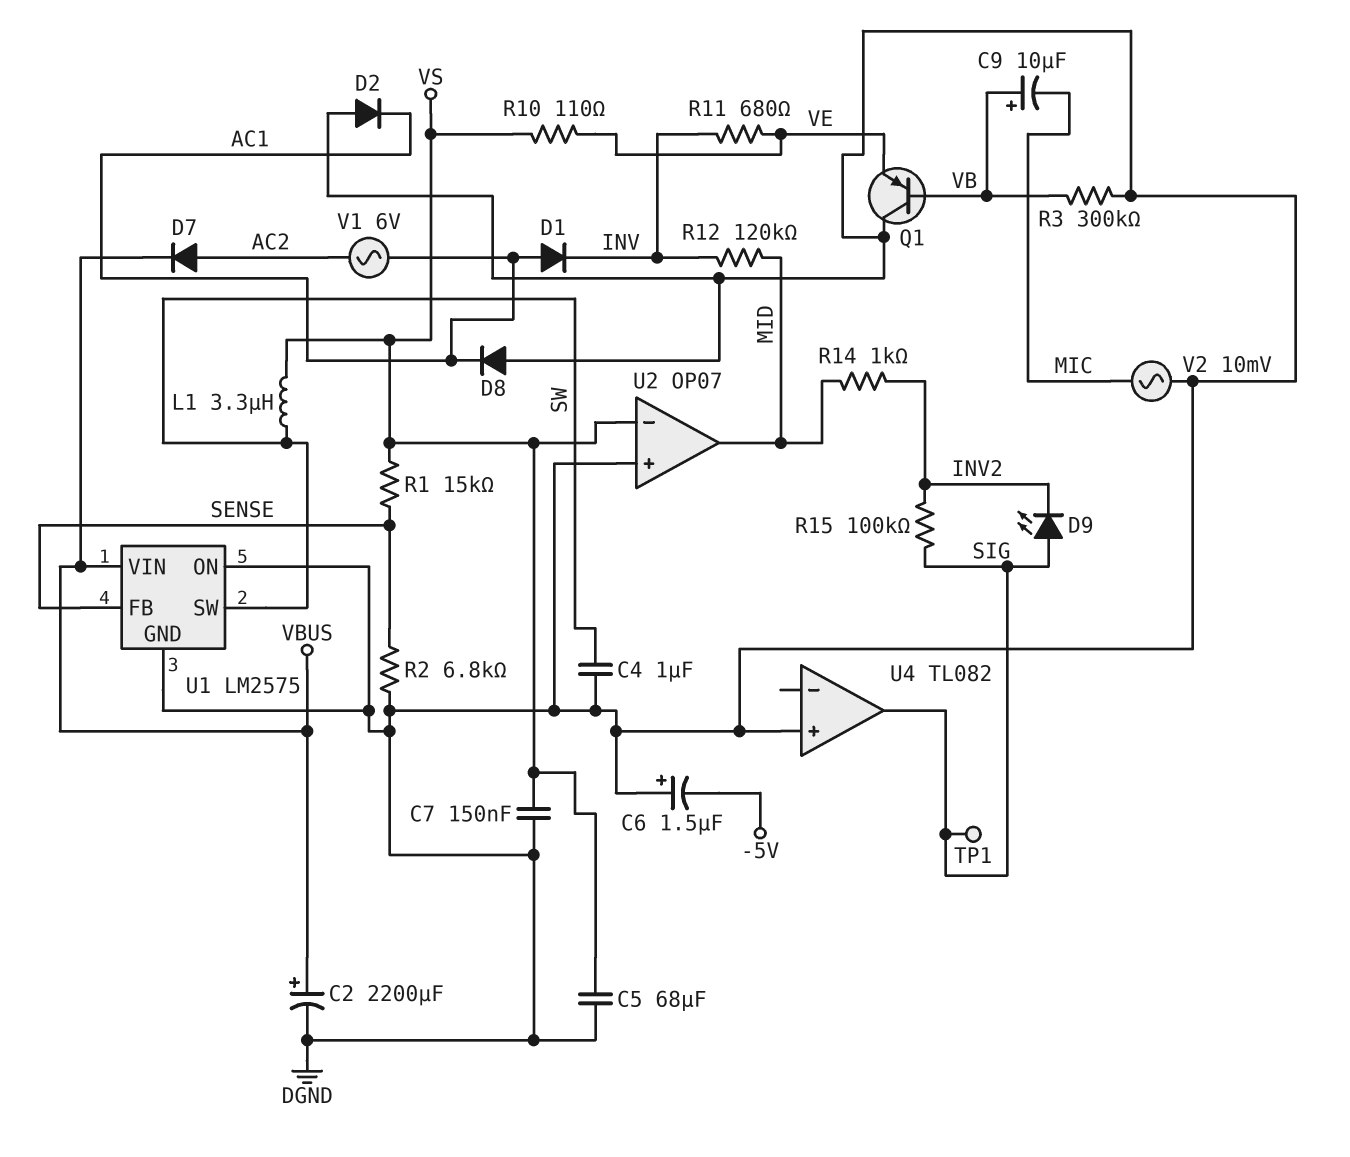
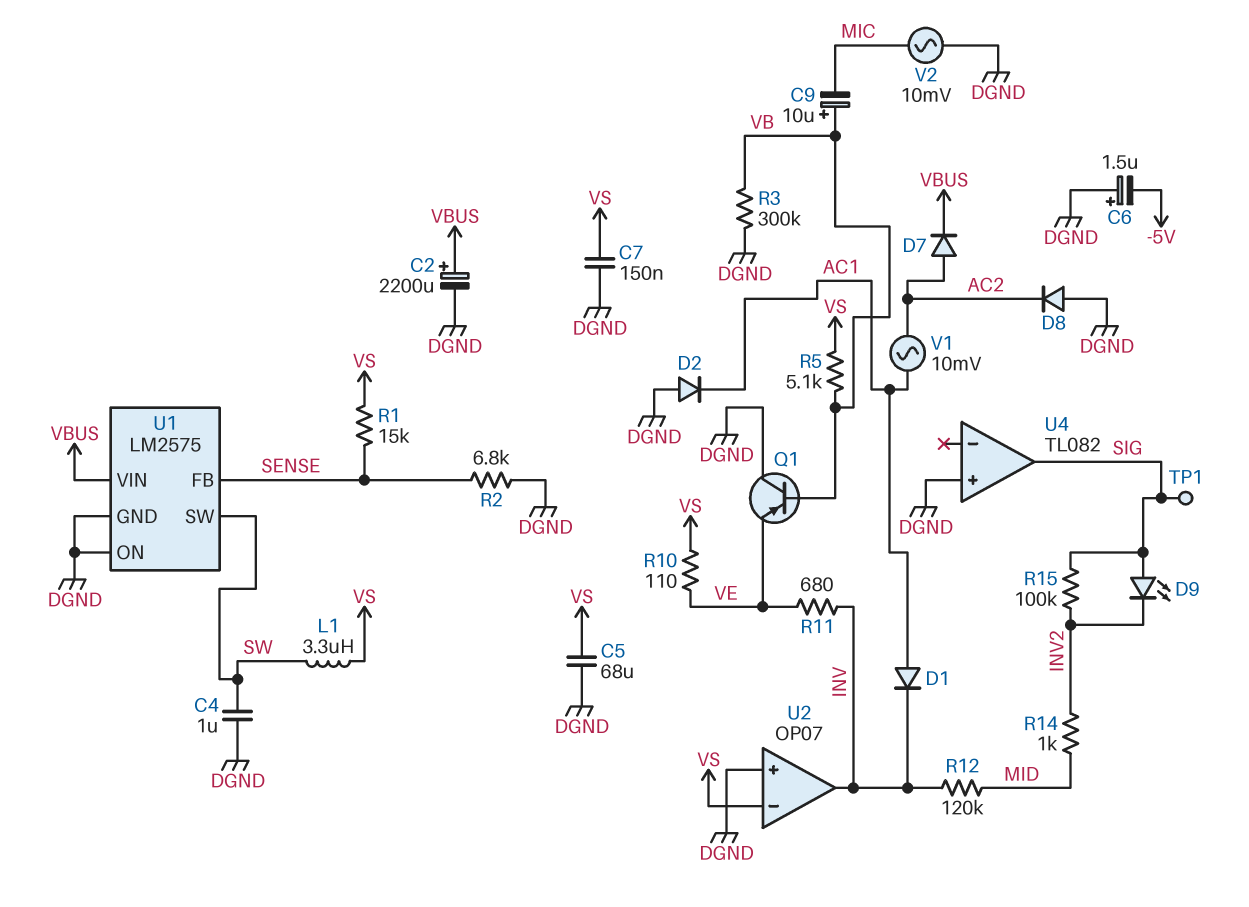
D8: diode (A DGND, K AC1) -> diode (A DGND, K AC2)
R5: none -> 5.1k (VB, VS)
U2 pin out: MID -> INV
V1: AC 6V (AC1, AC2) -> AC 10mV (AC1, AC2)

